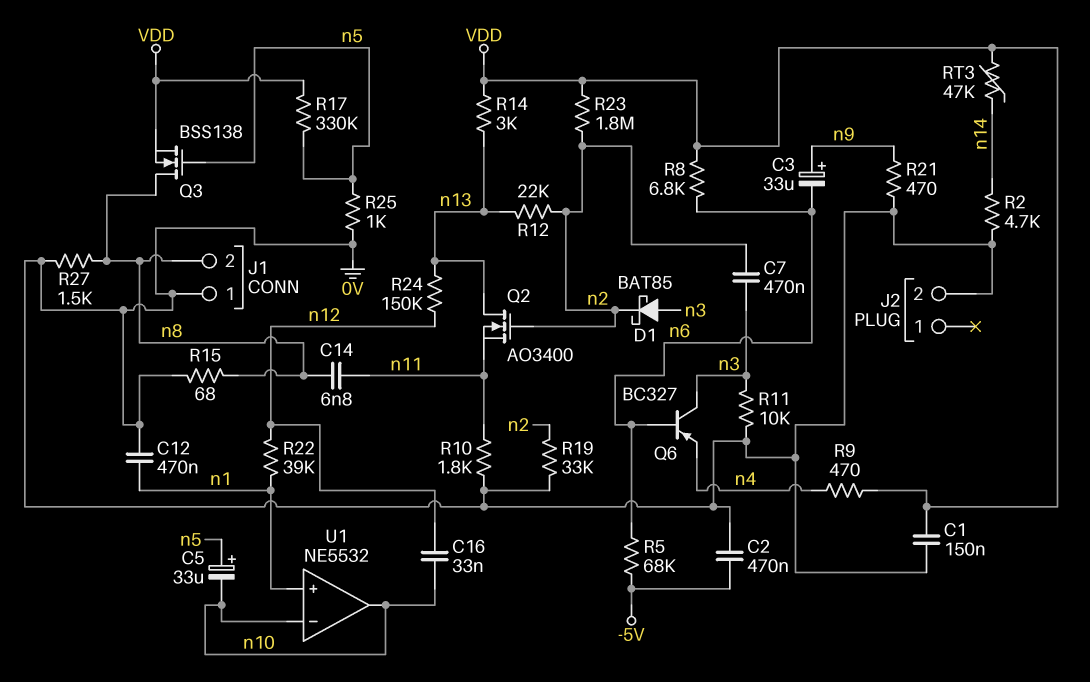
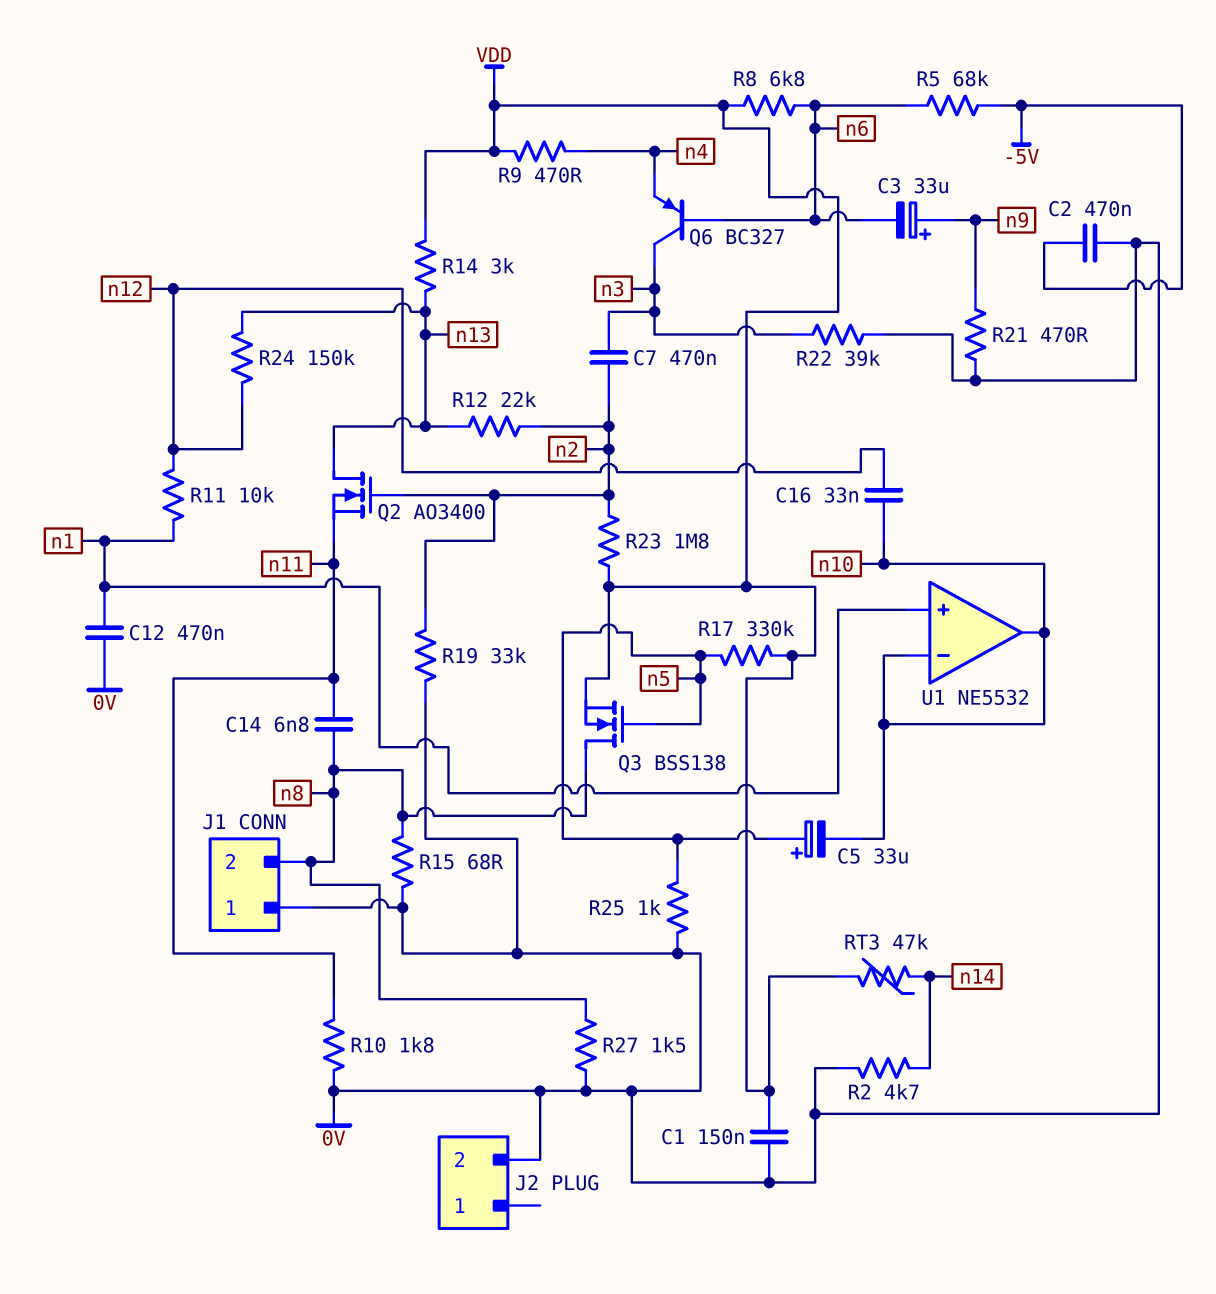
D1: schottky BAT85 (A n3, K n2) -> none
R11: 10k (0V, n3) -> 10k (n1, n12)
R22: 39k (n1, n12) -> 39k (0V, n3)

